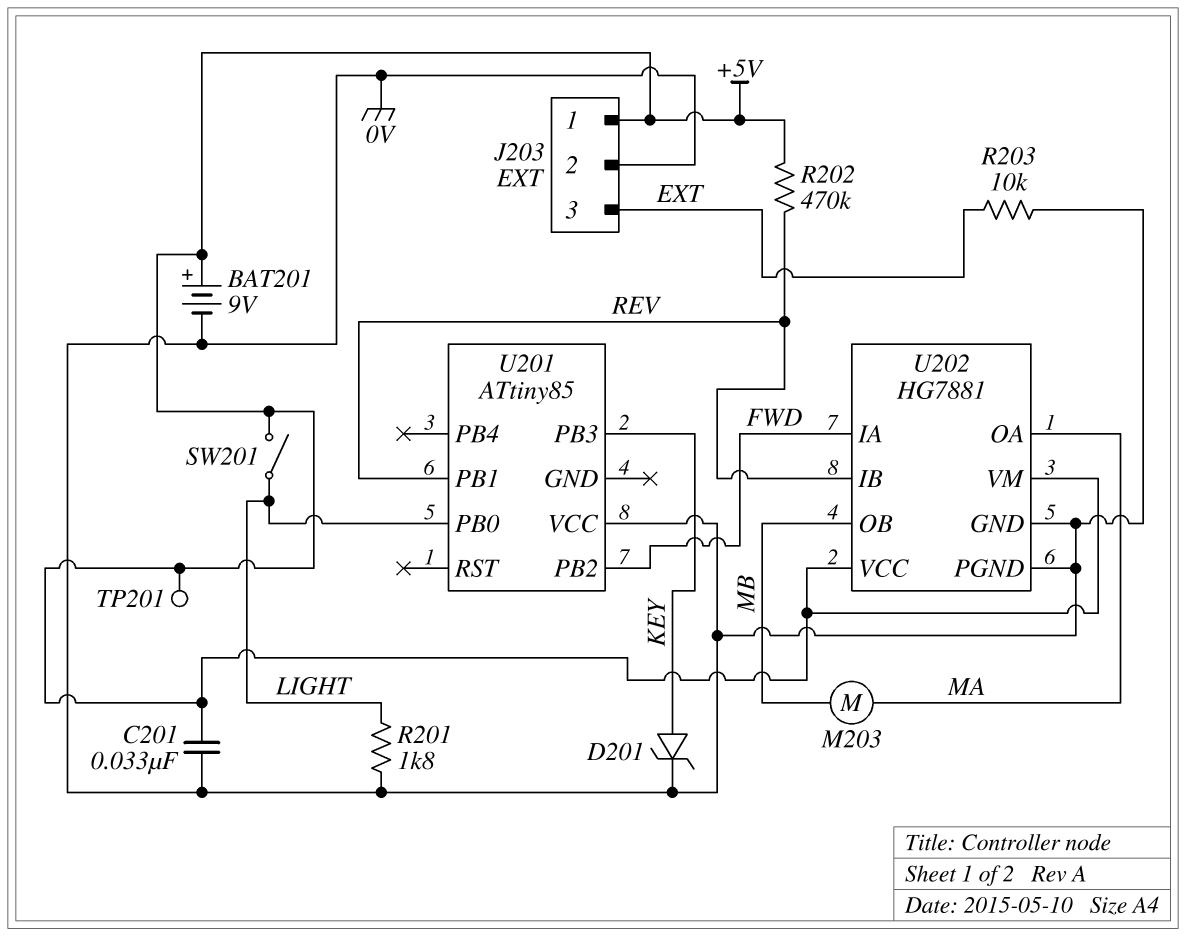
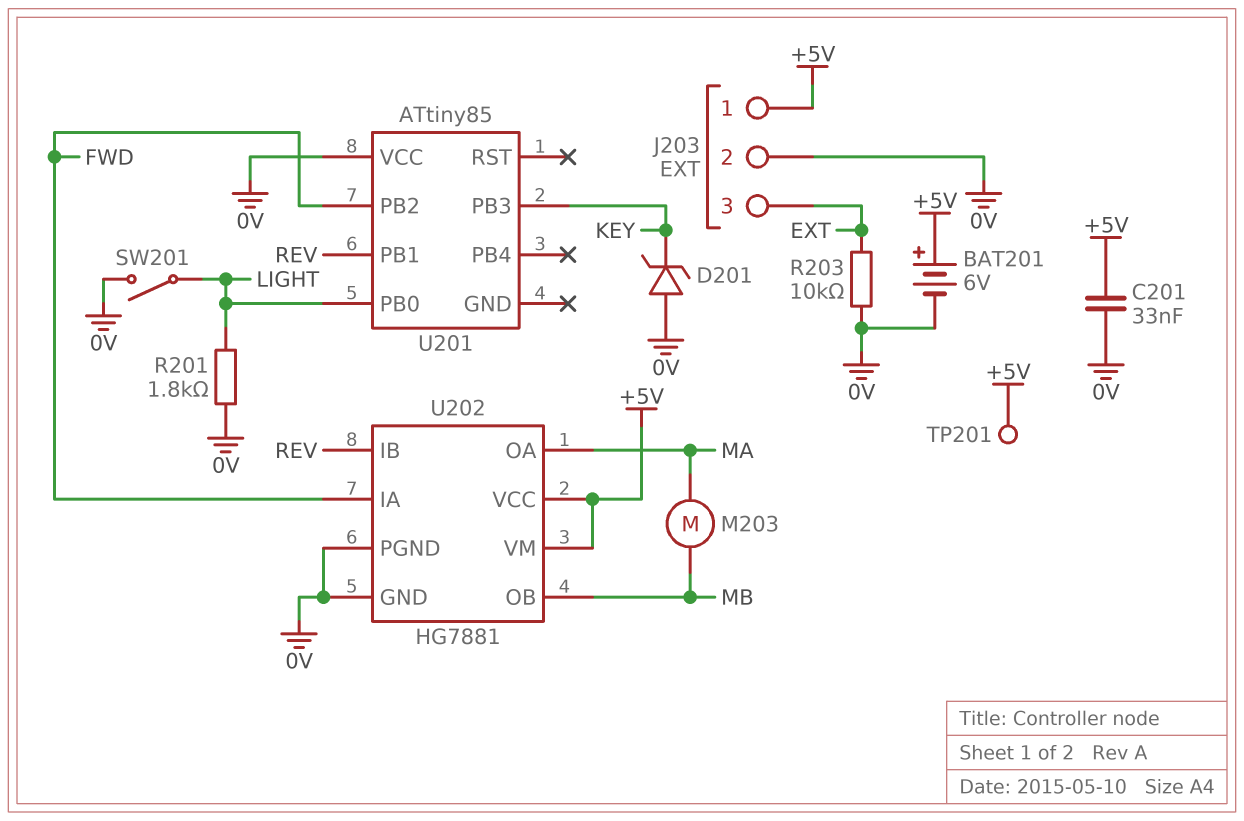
BAT201: 9V (plus +5V, minus 0V) -> 6V (plus +5V, minus 0V)
D201: zener (A KEY, K 0V) -> zener (A 0V, K KEY)
R202: 470k (+5V, REV) -> none
SW201: switch (+5V, LIGHT) -> switch (0V, LIGHT)

